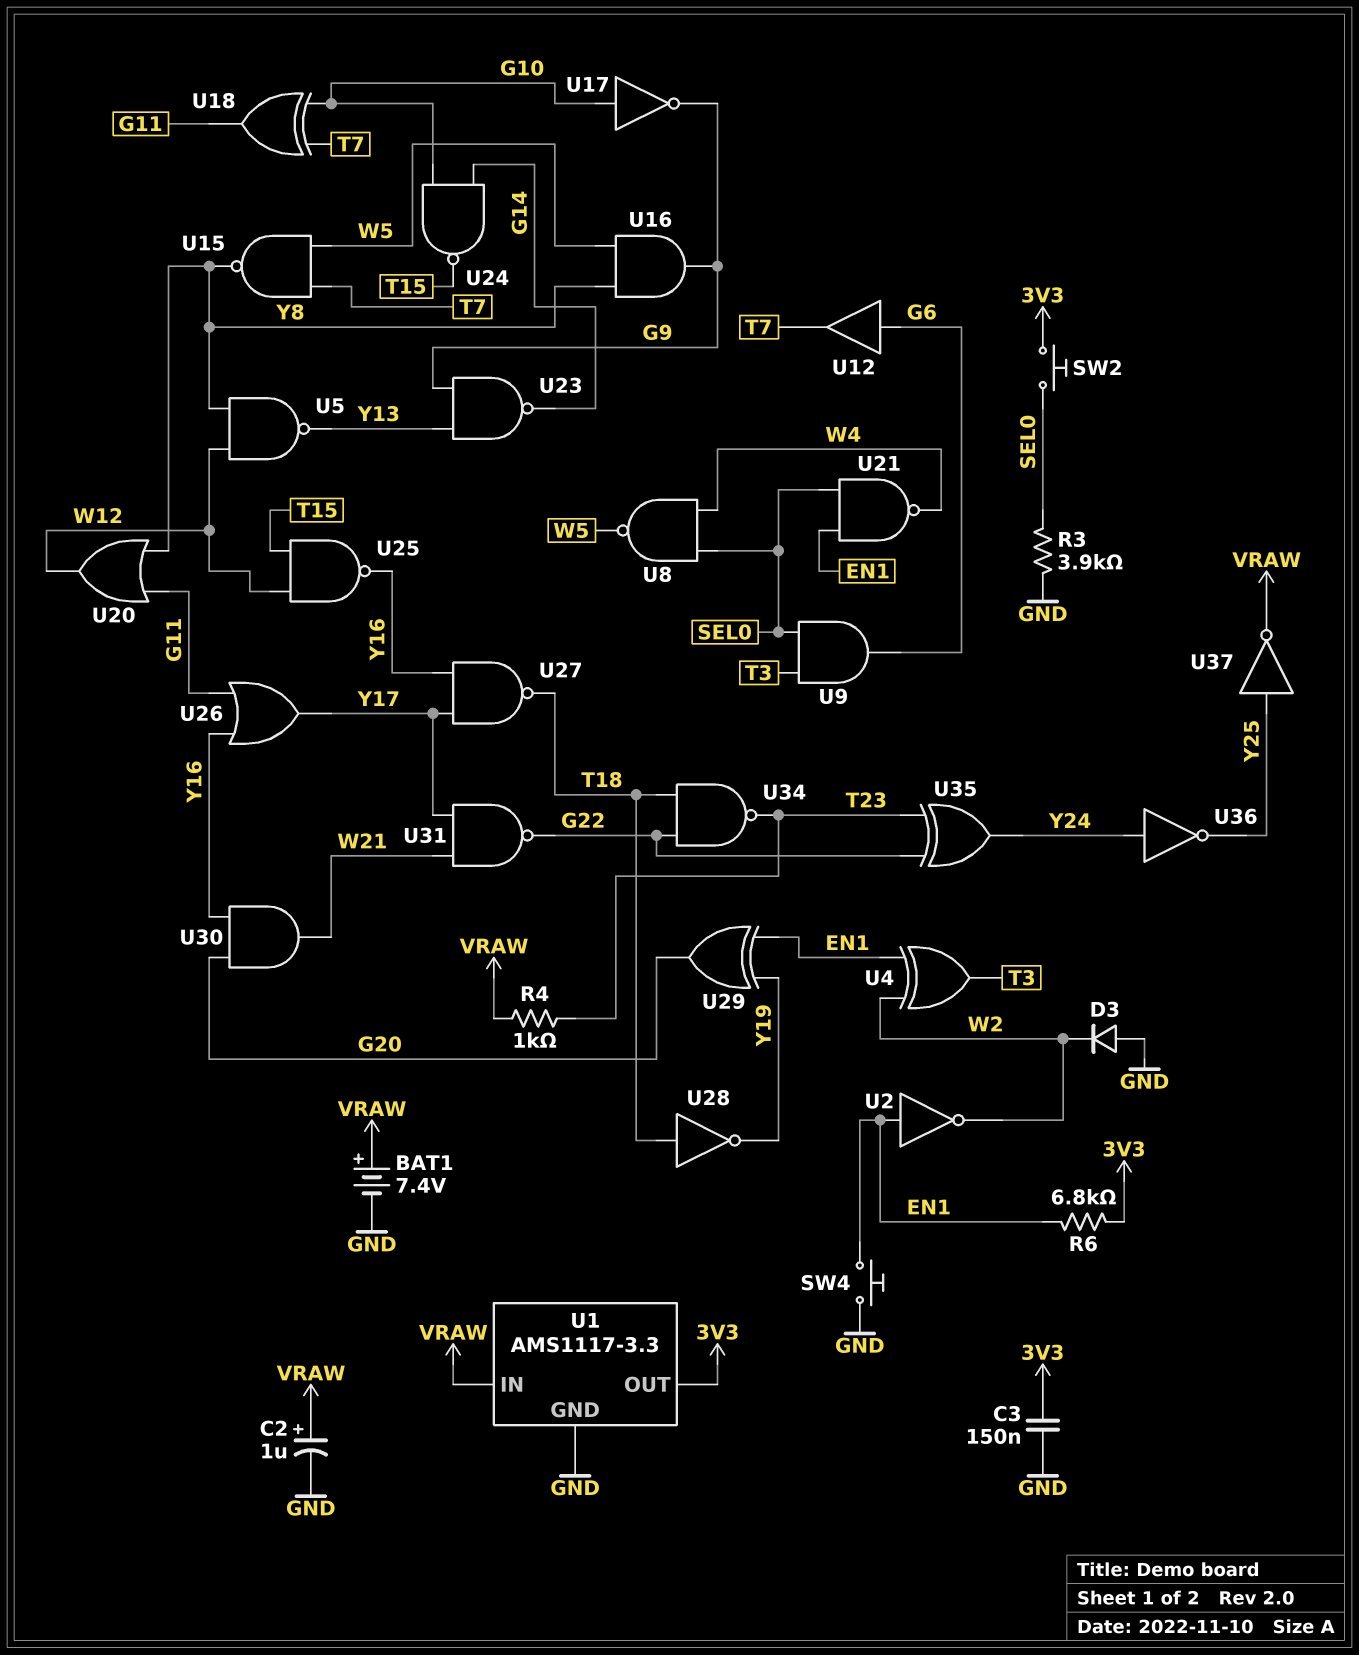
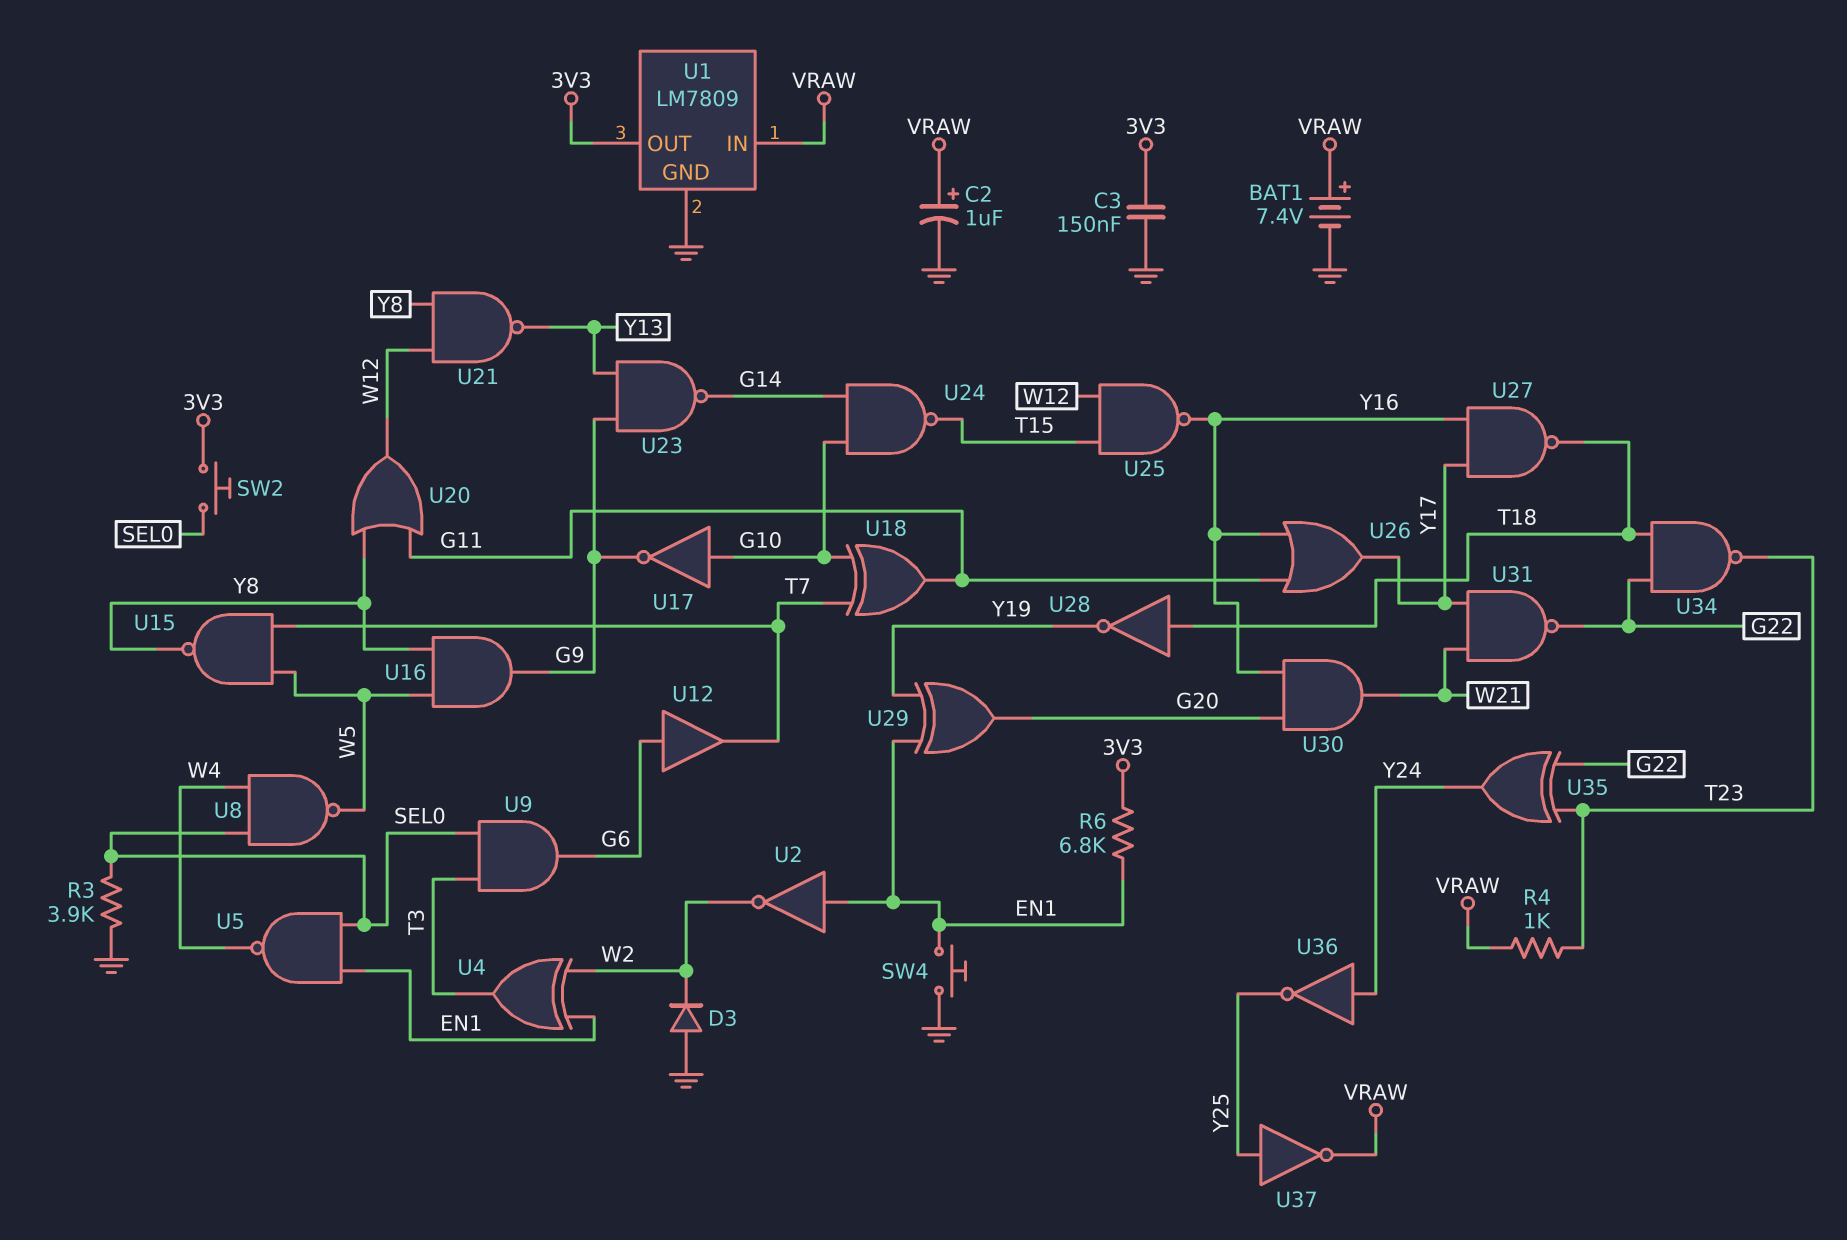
U1: AMS1117-3.3 -> LM7809
U5: NAND (in W12, in Y8, out Y13) -> NAND (in EN1, in SEL0, out W4)
U21: NAND (in EN1, in SEL0, out W4) -> NAND (in W12, in Y8, out Y13)

